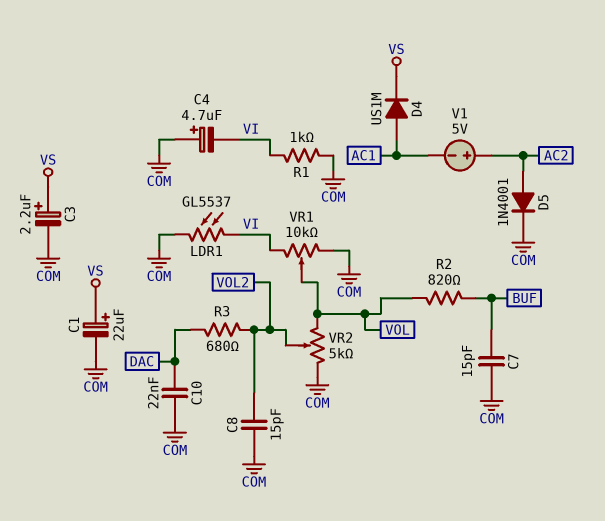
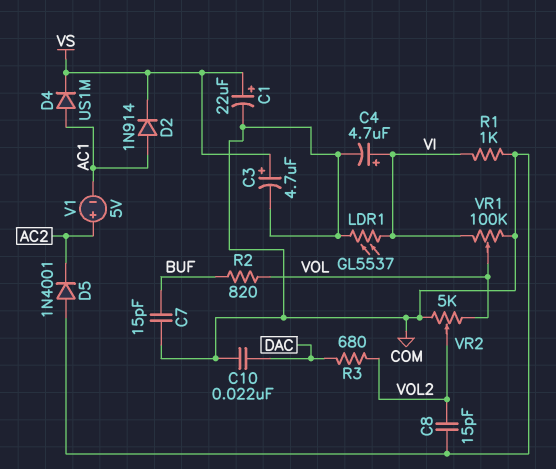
C3: 2.2uF (plus VS, minus COM) -> 4.7uF (plus VS, minus COM)
C4: 4.7uF (plus COM, minus VI) -> 4.7uF (plus VI, minus COM)
D2: none -> diode 1N914 (A AC1, K VS)
D5: diode 1N4001 (A AC2, K COM) -> diode 1N4001 (A COM, K AC2)
VR1: 10k (COM, VI, wiper VOL) -> 100k (COM, VI, wiper VOL)

